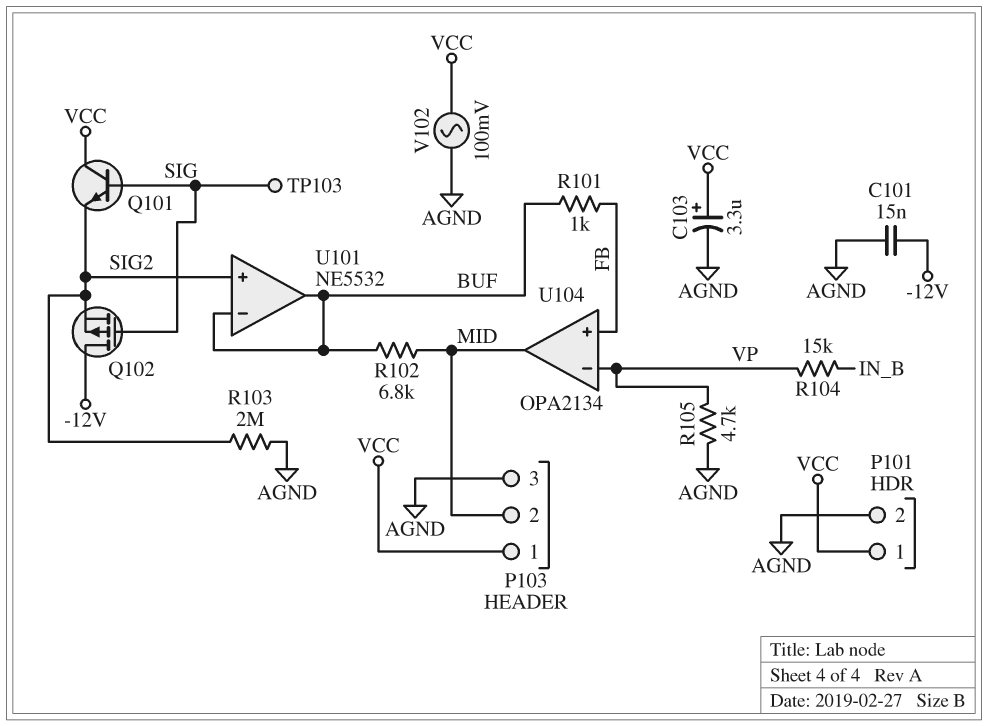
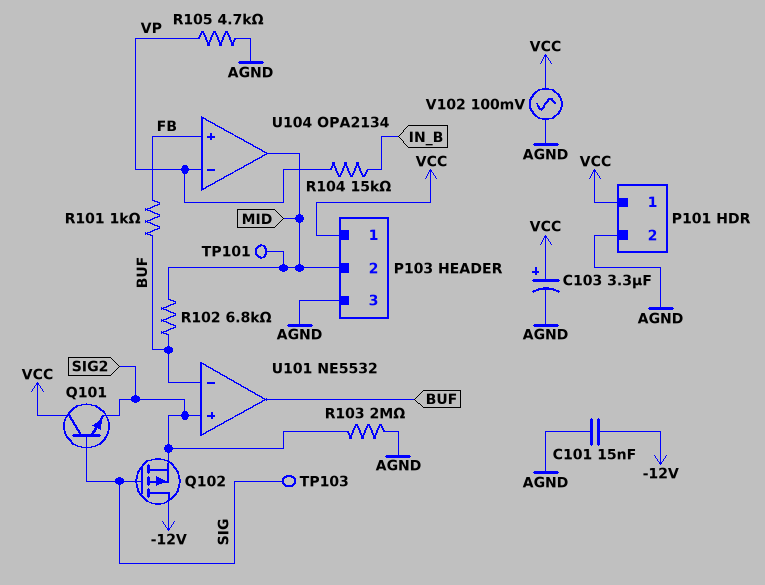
TP101: none -> test point (MID)

